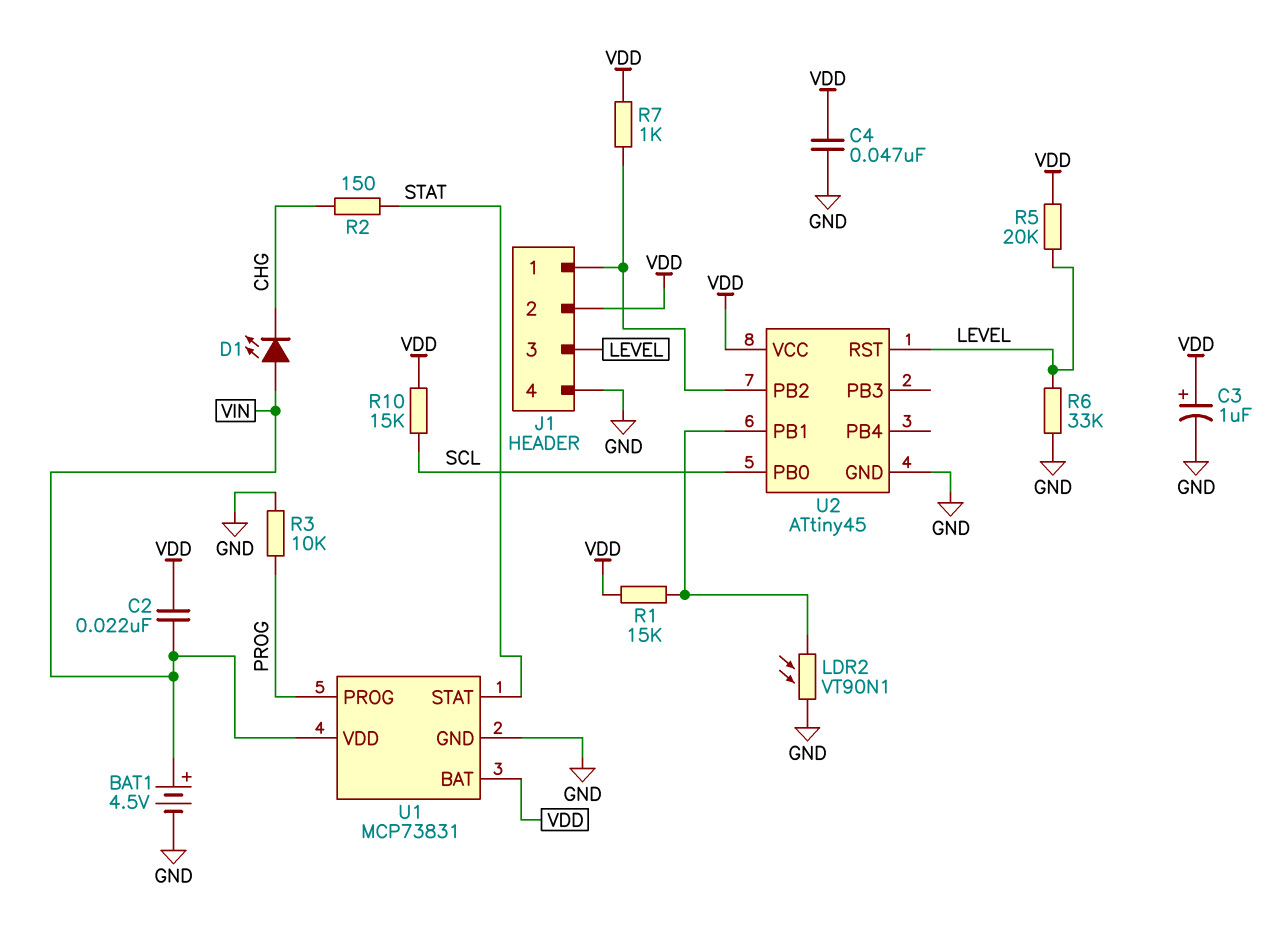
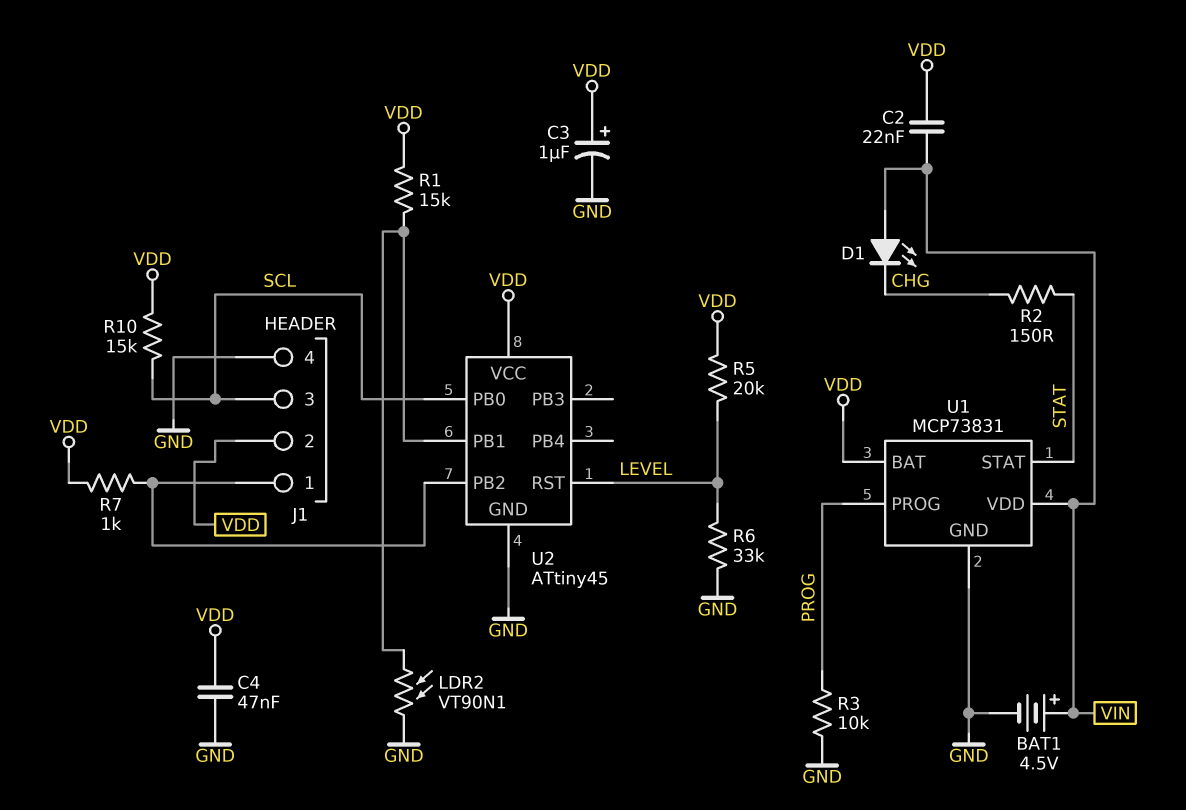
J1 pin 3: LEVEL -> SCL

